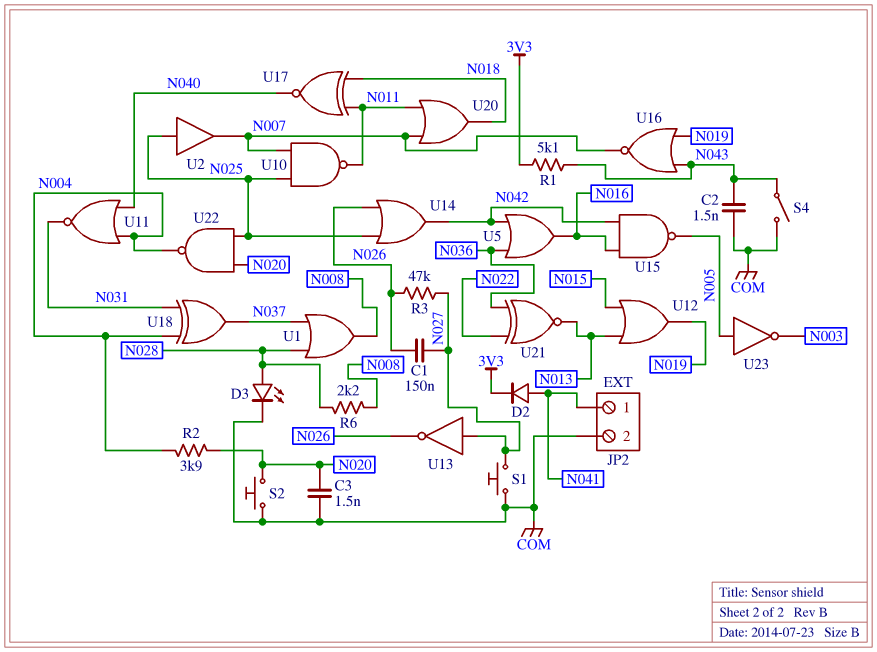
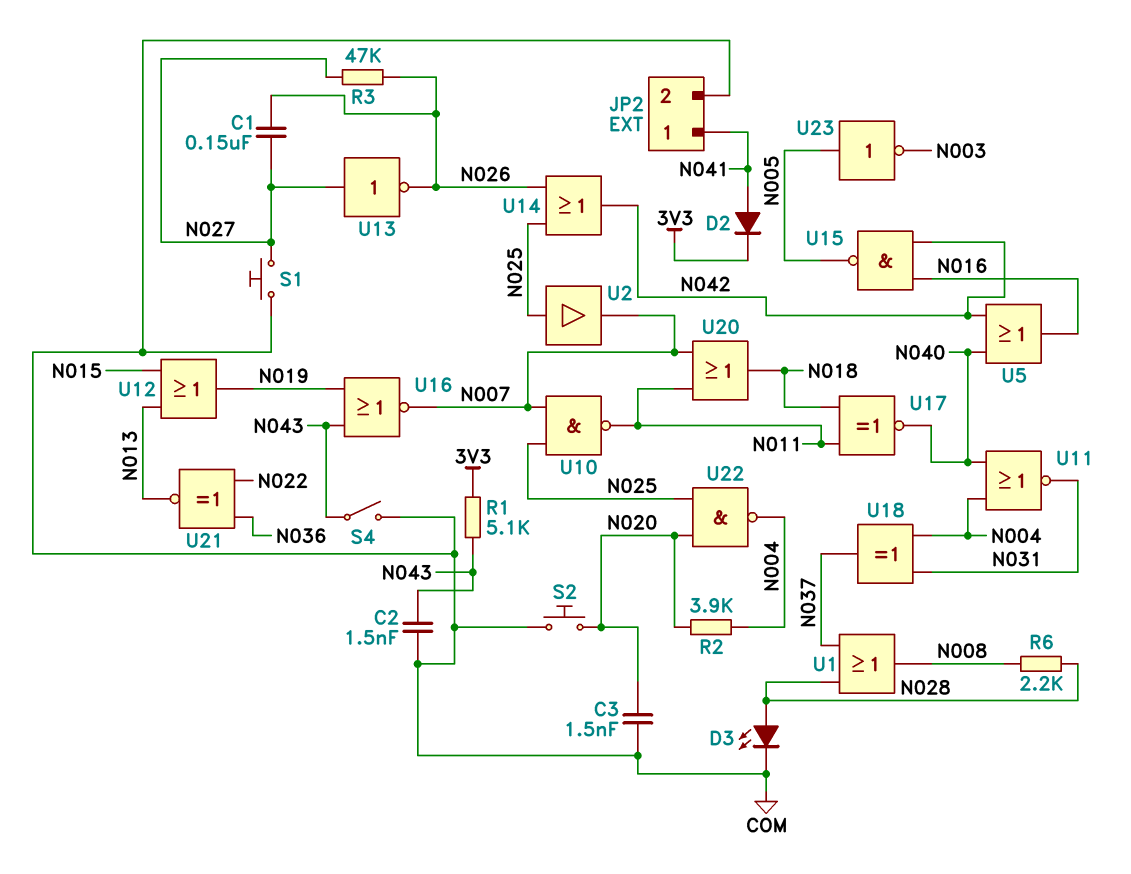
U5: OR (in N036, in N042, out N016) -> OR (in N040, in N042, out N016)

